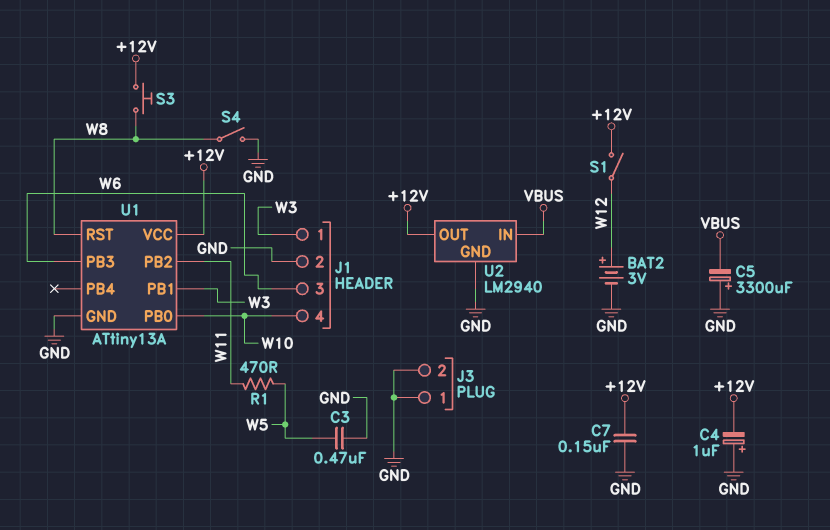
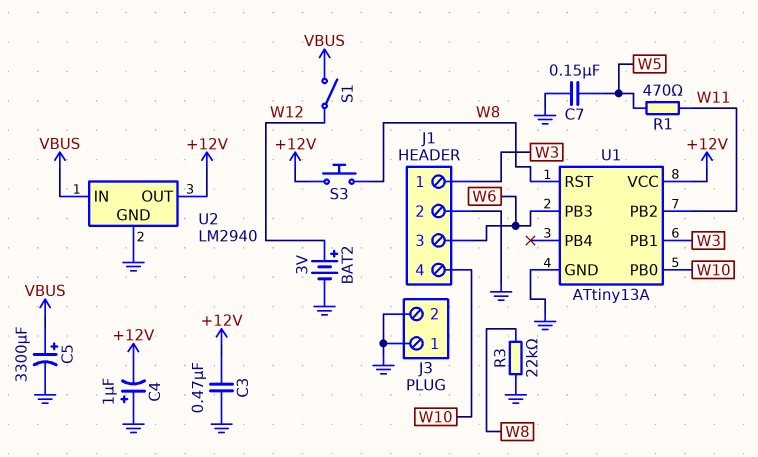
C3: 470nF (GND, W5) -> 470nF (+12V, GND)
C5: 3300uF (plus GND, minus VBUS) -> 3300uF (plus VBUS, minus GND)
C7: 150nF (+12V, GND) -> 150nF (GND, W5)
R3: none -> 22k (GND, W8)
S1: switch (+12V, W12) -> switch (VBUS, W12)
S4: switch (GND, W8) -> none

